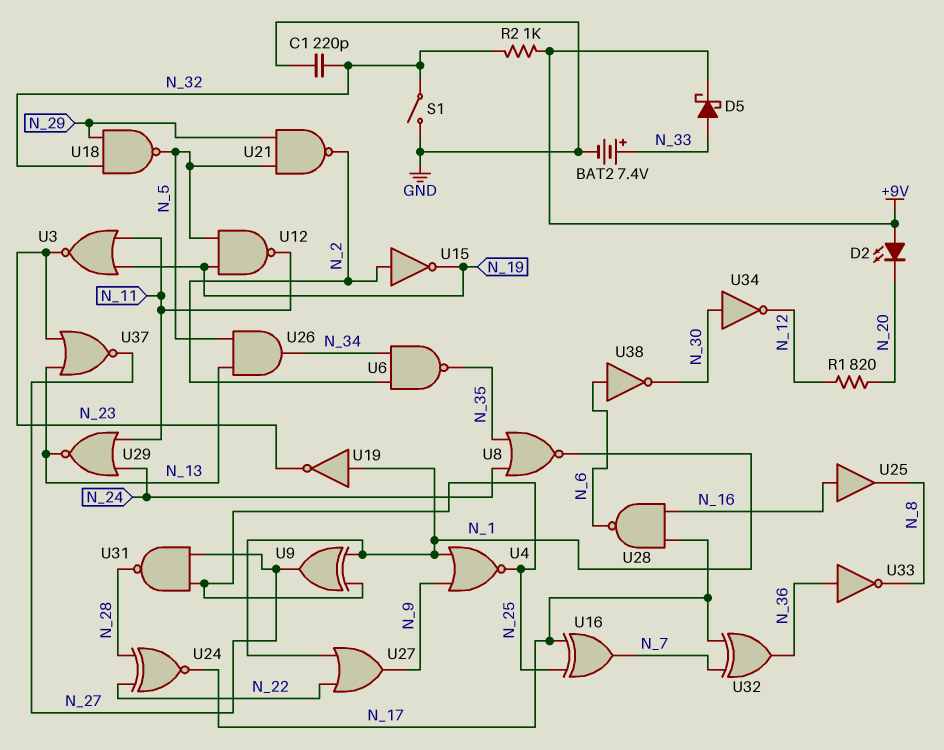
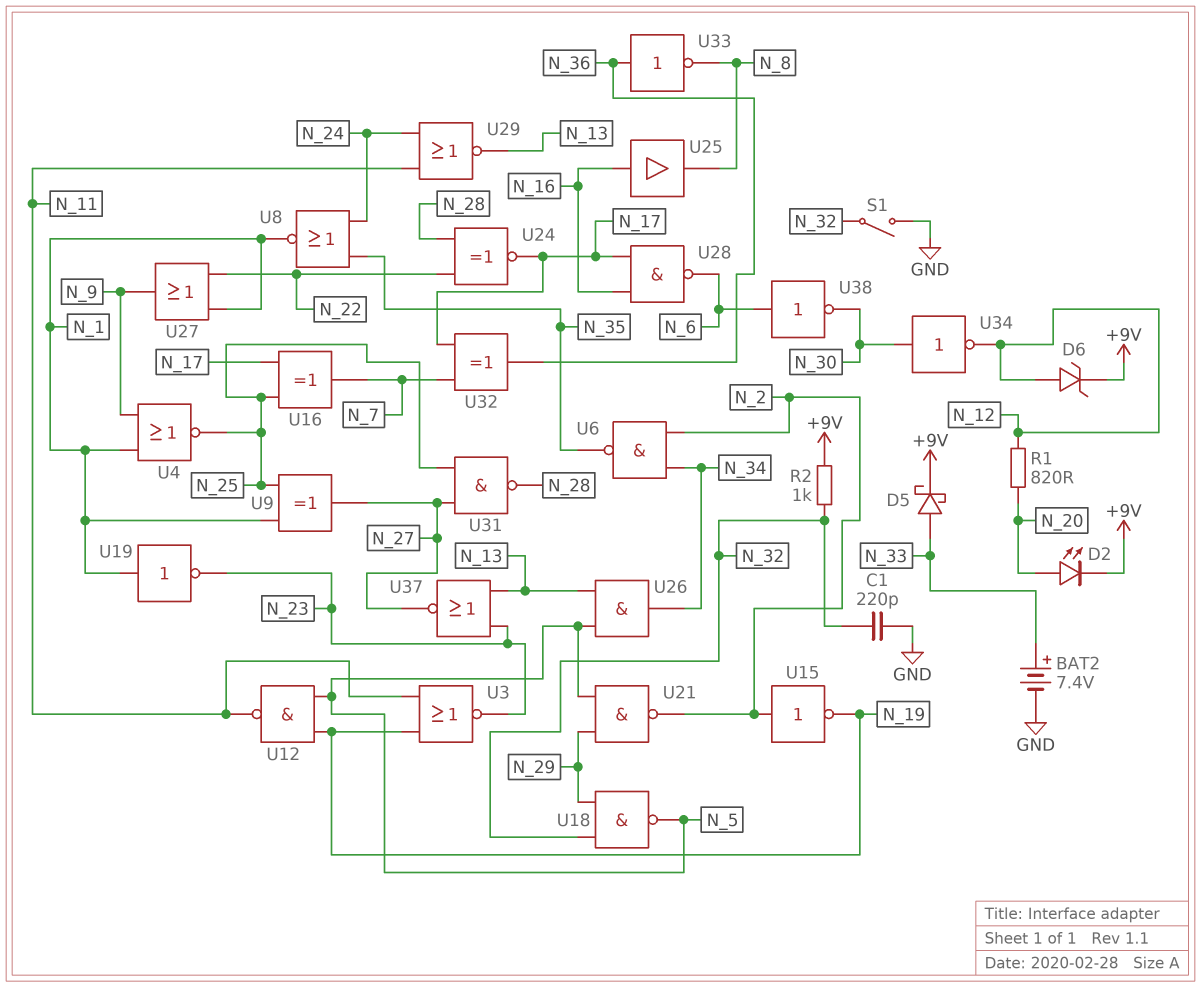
D2: LED (A +9V, K N_20) -> LED (A N_20, K +9V)
D6: none -> zener (A N_12, K +9V)

